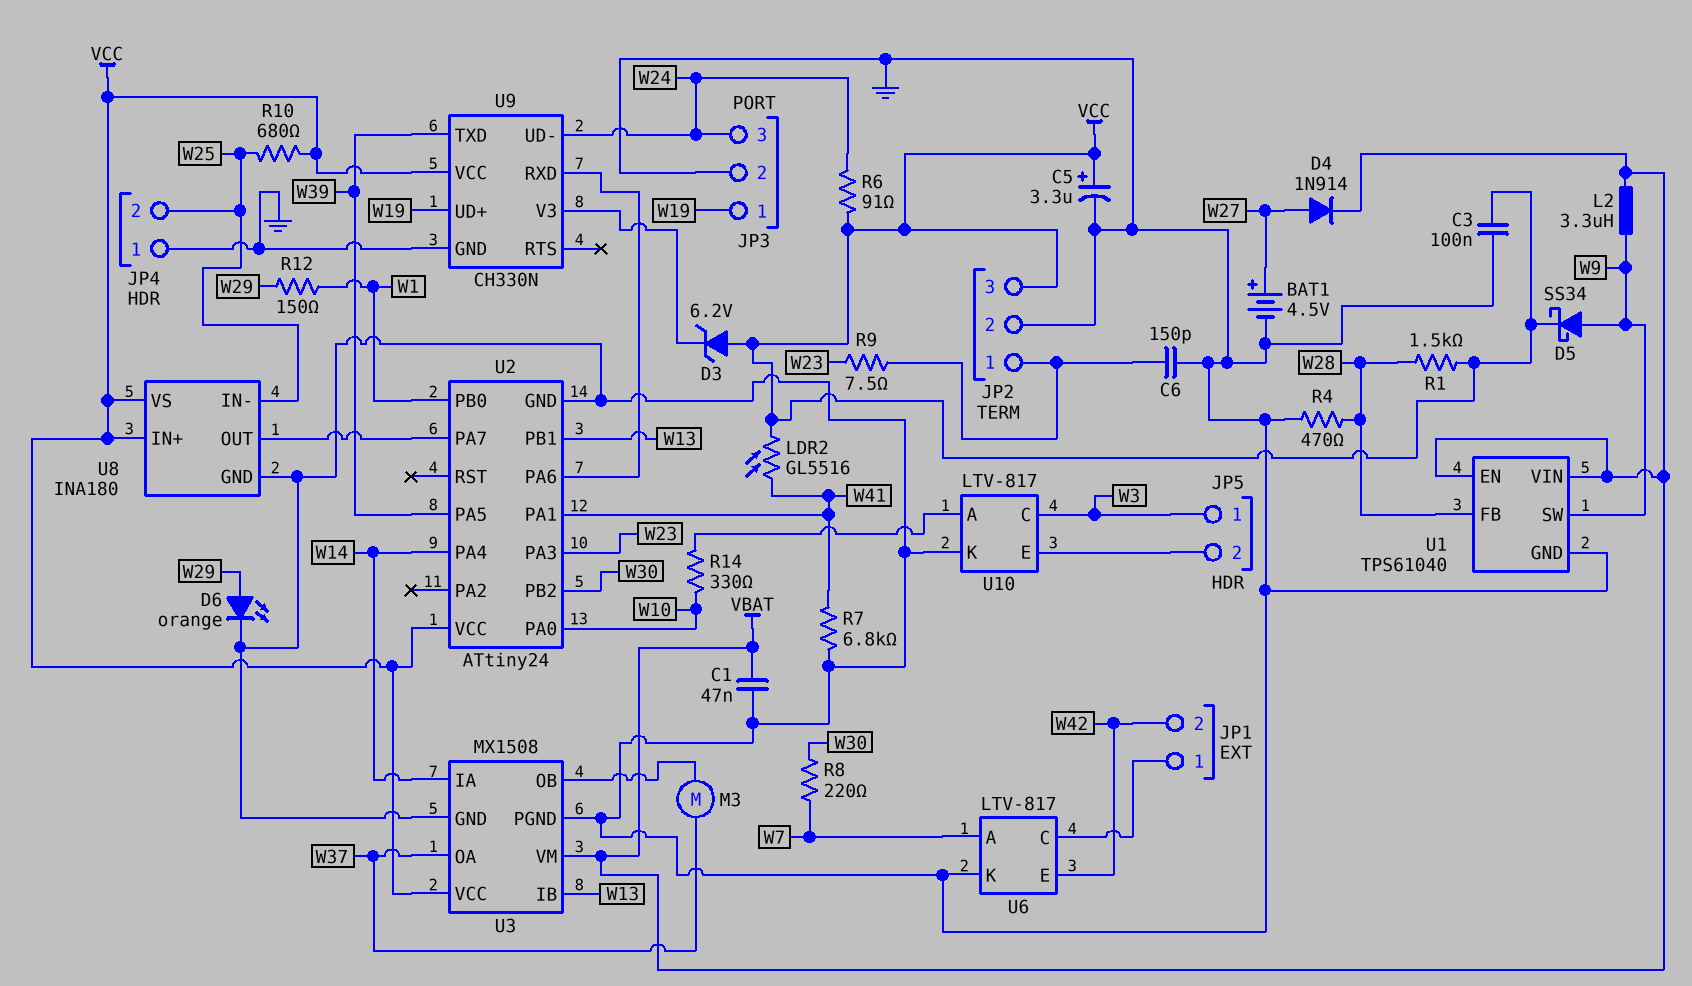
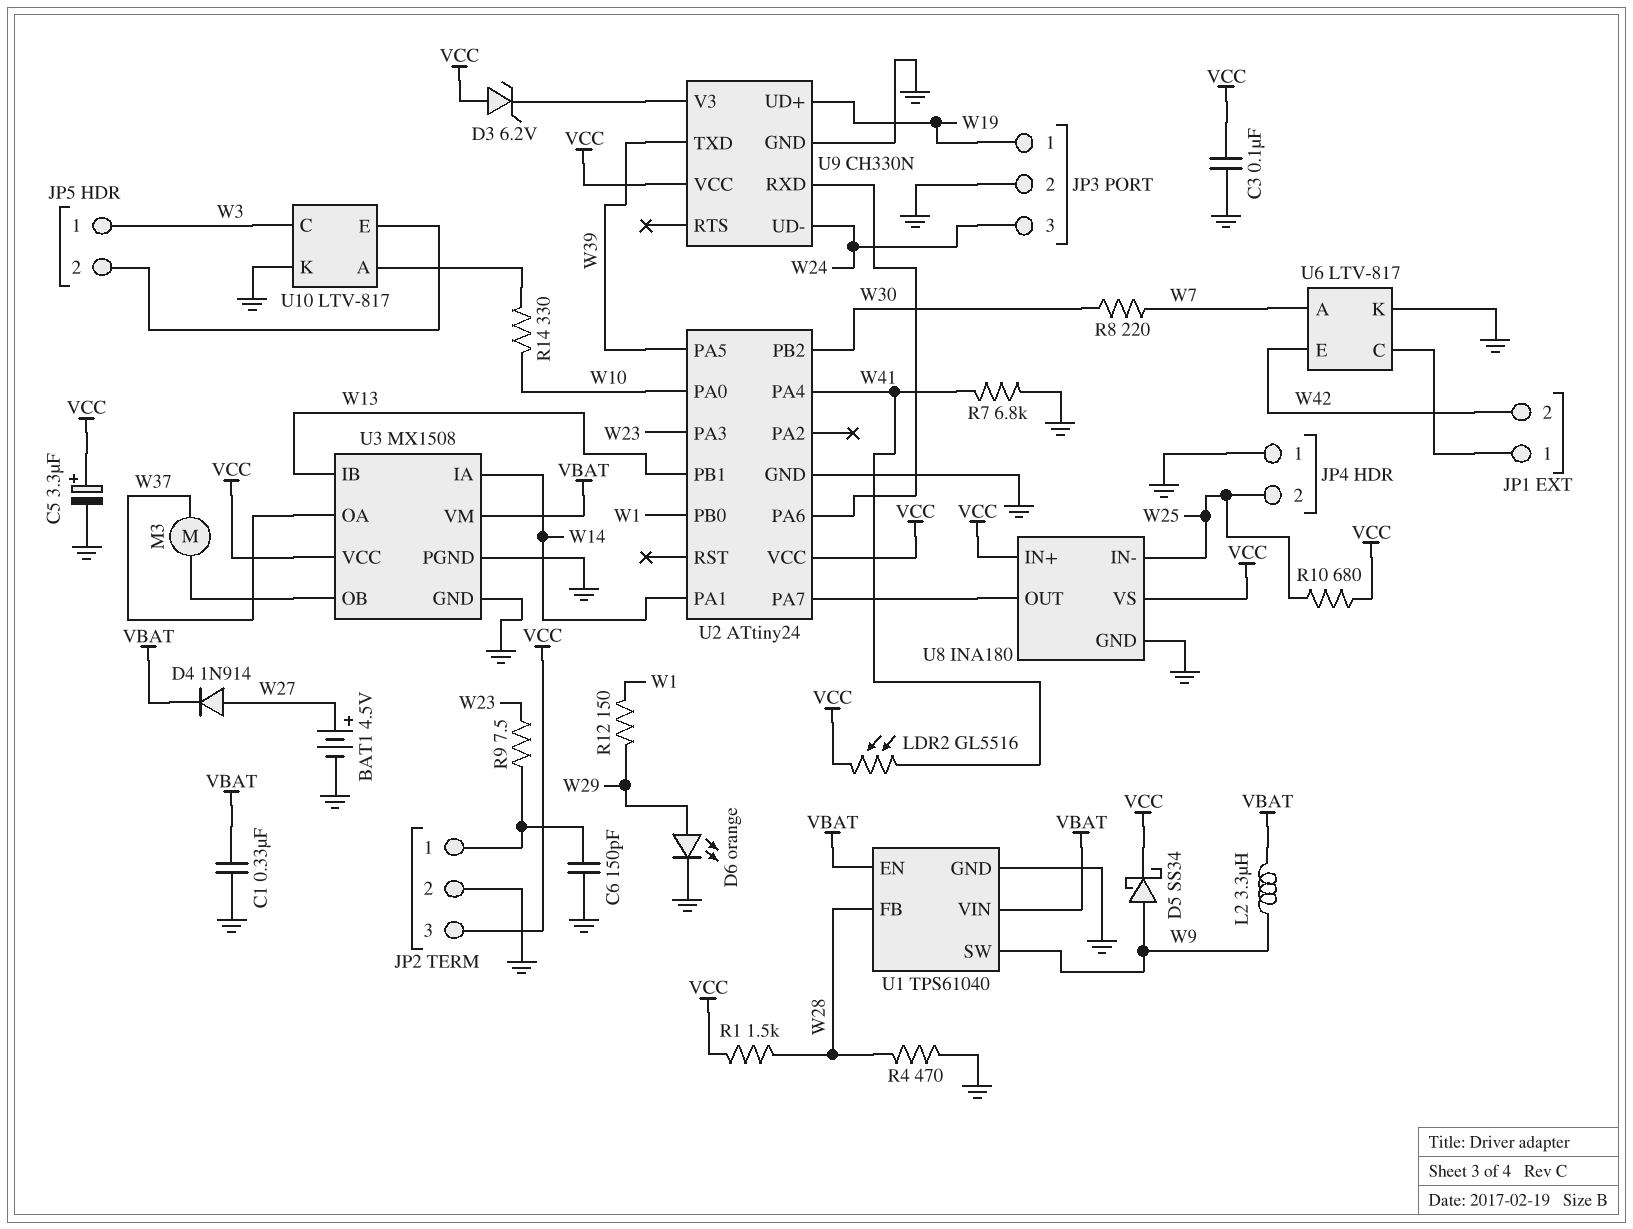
C1: 47nF (GND, VBAT) -> 330nF (GND, VBAT)
R6: 91 (VCC, W24) -> none
U2 pin PA1: W41 -> W14
U2 pin PA4: W14 -> W41

